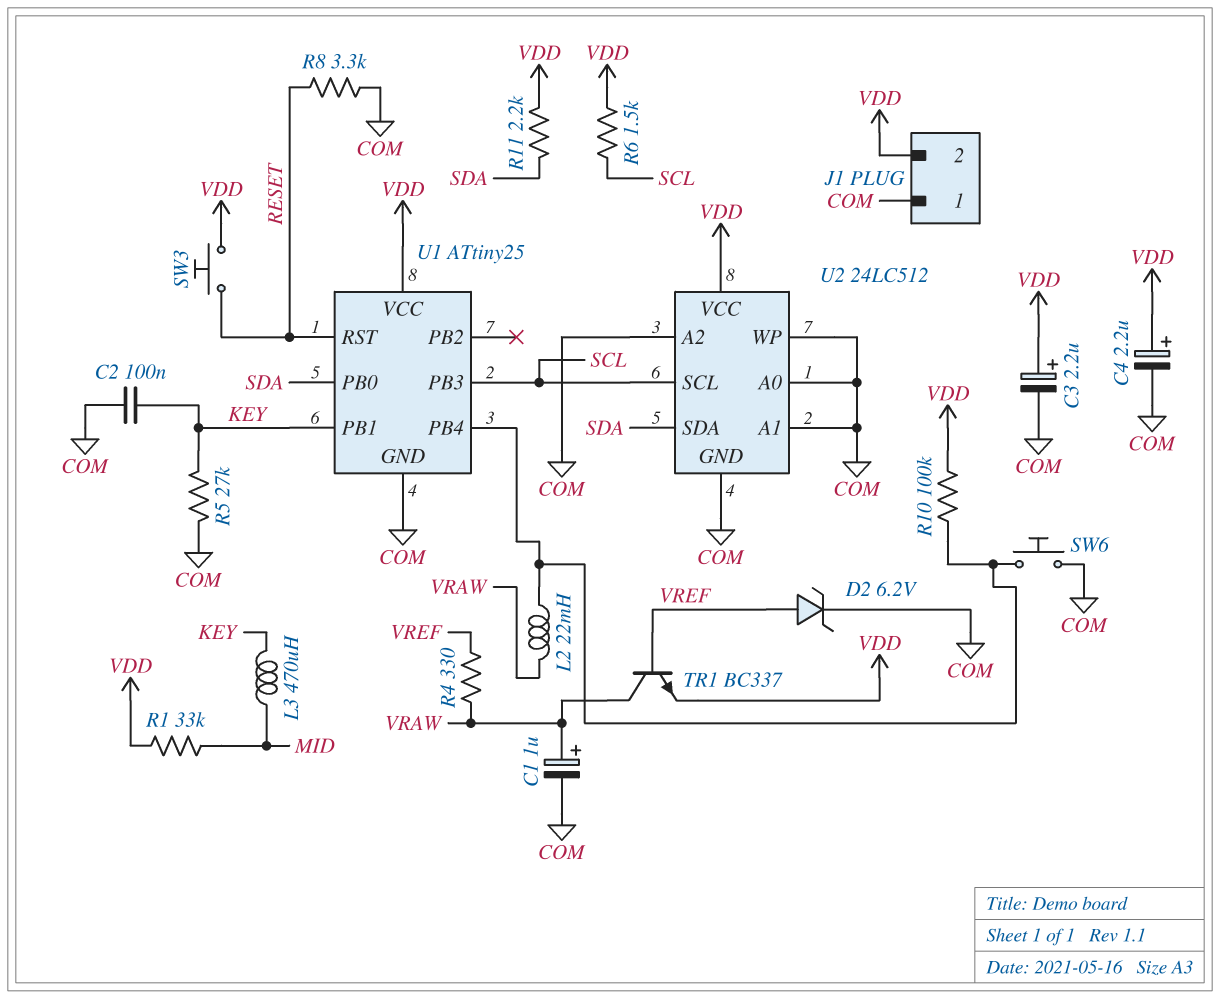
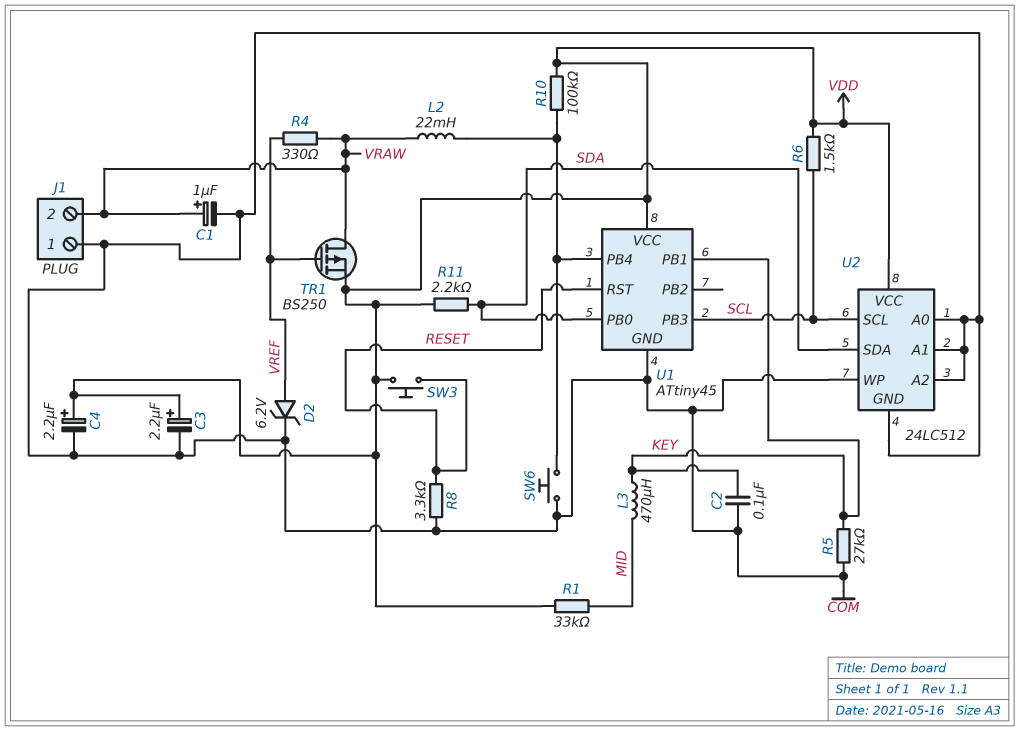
J1 pin 2: VDD -> VRAW
TR1: NPN BC337 (B VREF, C VRAW, E VDD) -> PMOS BS250 (G VREF, D VRAW, S VDD)
U1: ATtiny25 -> ATtiny45

